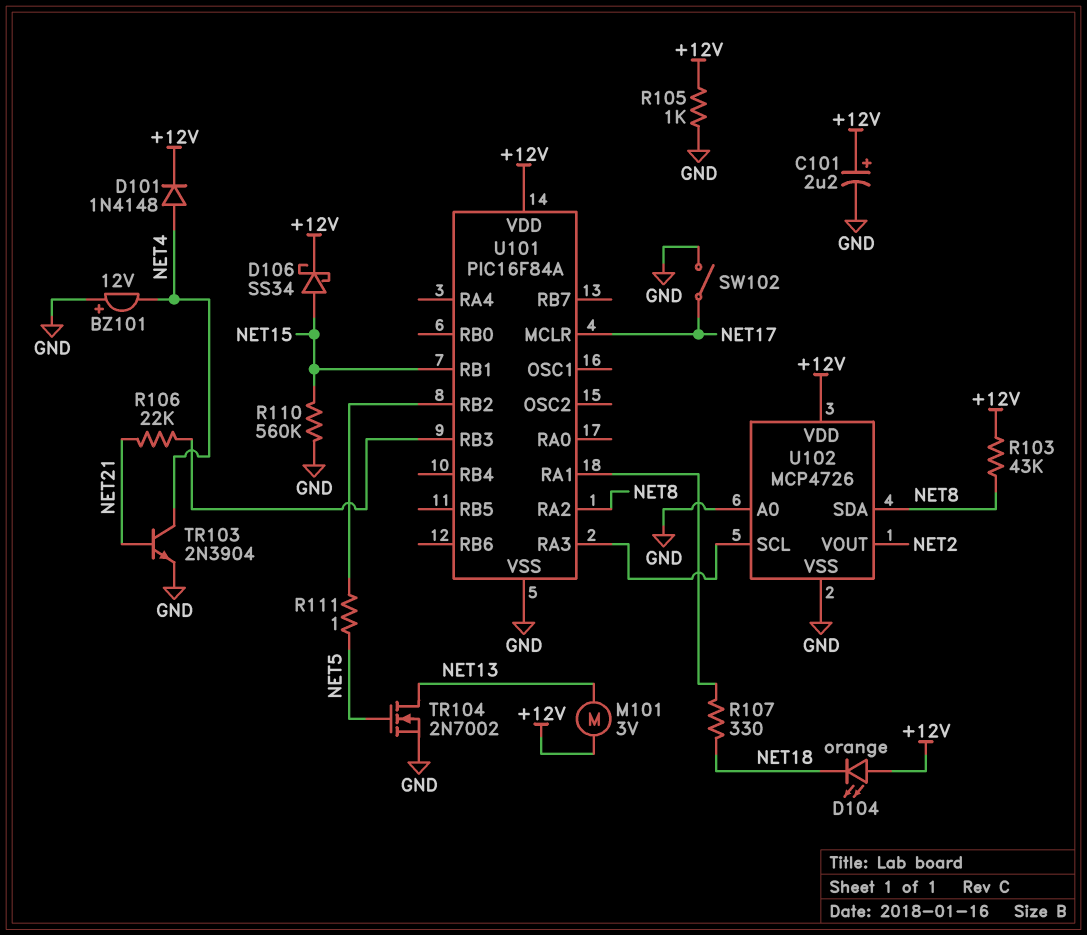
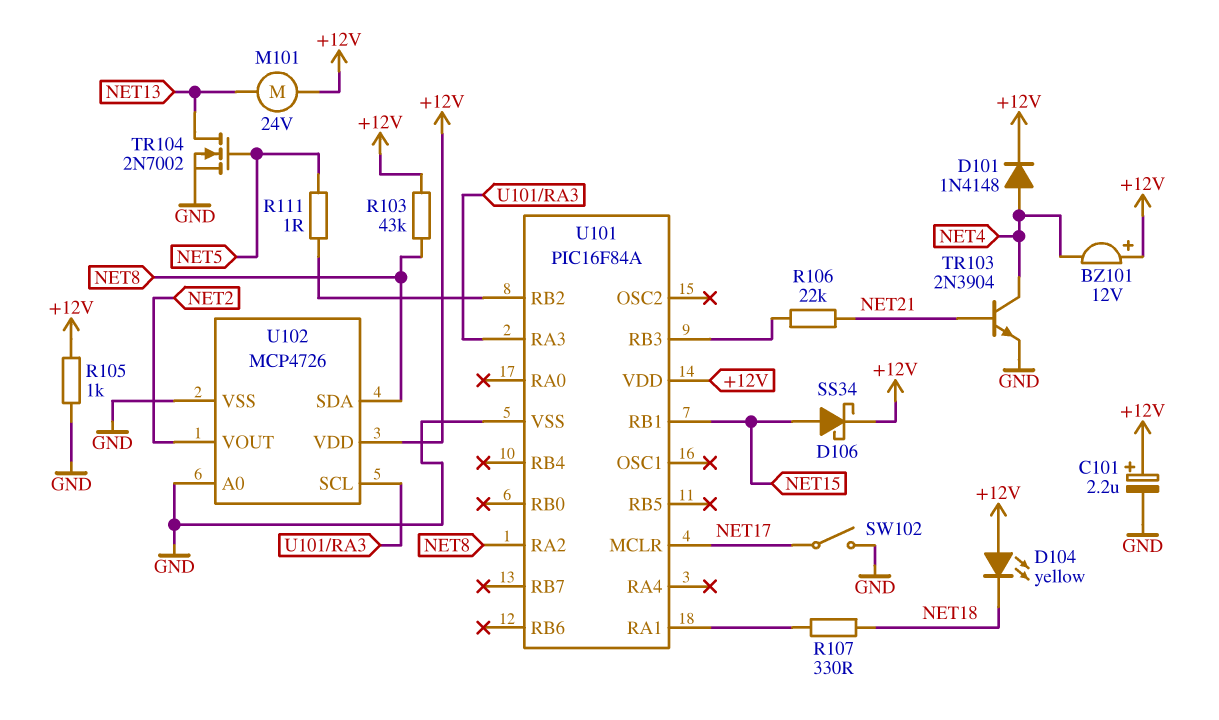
BZ101: buzzer 12V (plus GND, minus NET4) -> buzzer 12V (plus +12V, minus NET4)
D104: LED orange (A +12V, K NET18) -> LED yellow (A +12V, K NET18)
M101: motor 3V (+12V, NET13) -> motor 24V (+12V, NET13)
R110: 560k (GND, NET15) -> none

